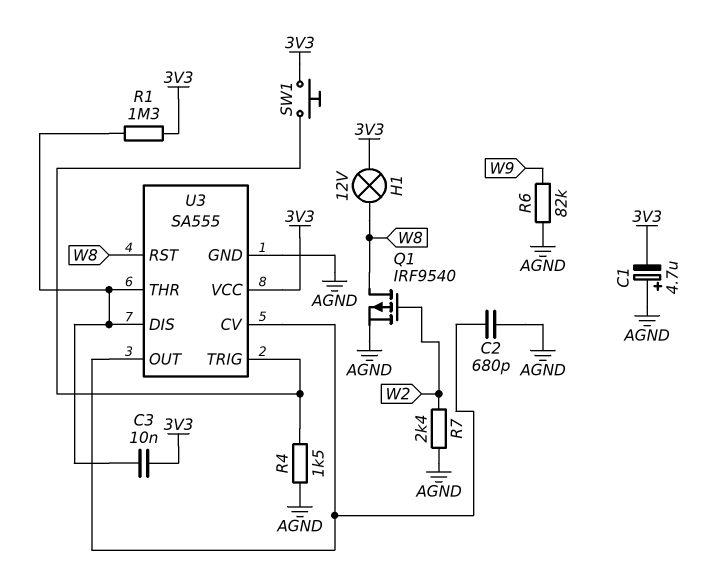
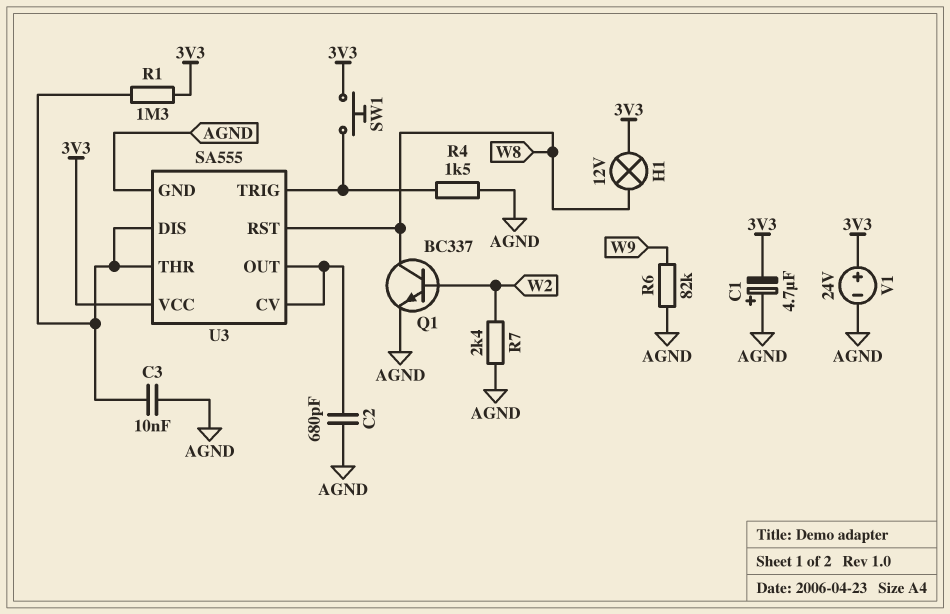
C3: 10nF (3V3, U3/DIS) -> 10nF (AGND, U3/DIS)
Q1: PMOS IRF9540 (G W2, D W8, S AGND) -> NPN BC337 (B W2, C W8, E AGND)
V1: none -> 24V (plus 3V3, minus AGND)

